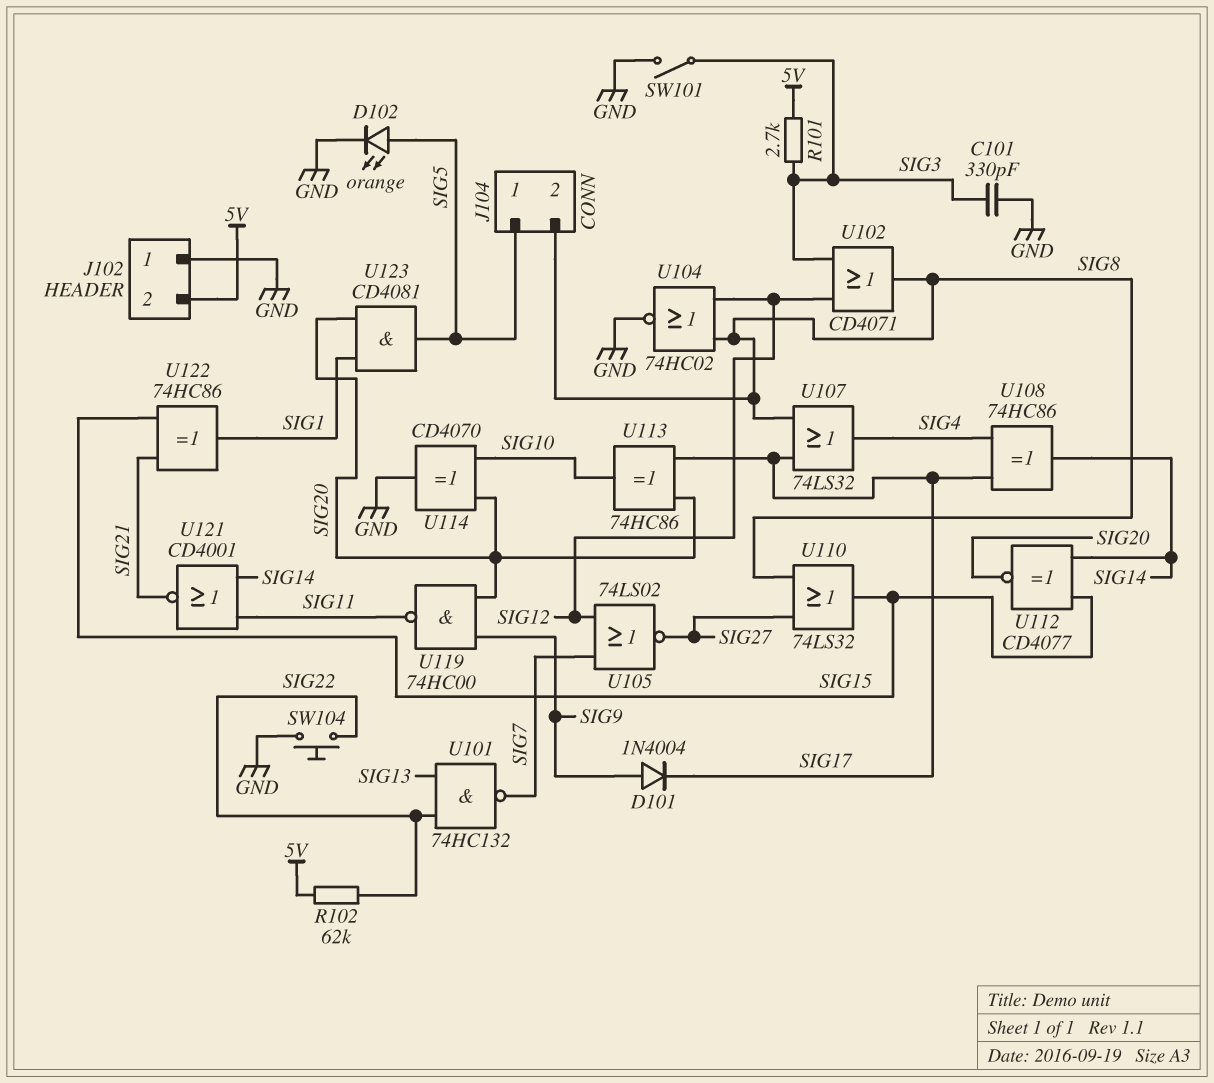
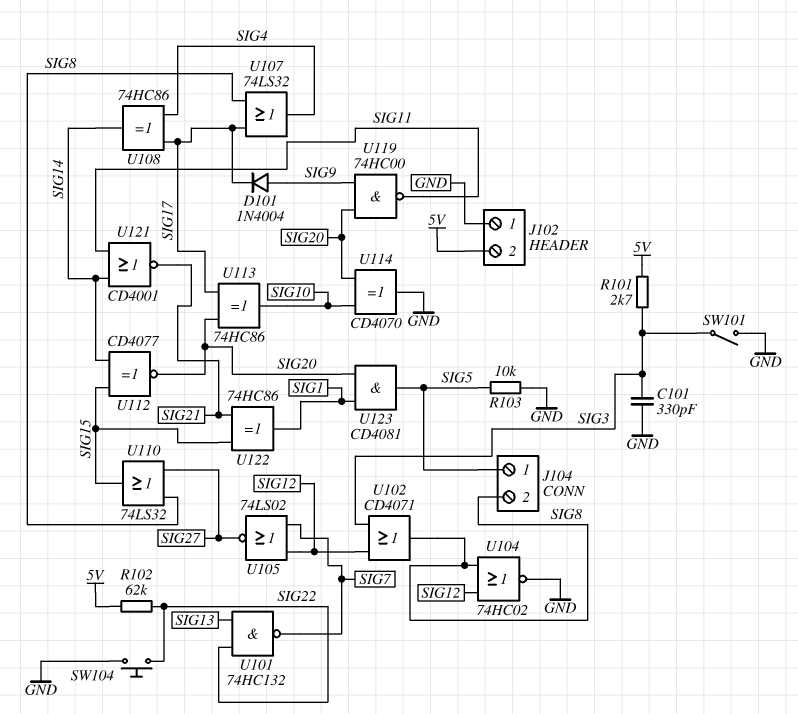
D102: LED orange (A SIG5, K GND) -> none
R103: none -> 10k (GND, SIG5)

